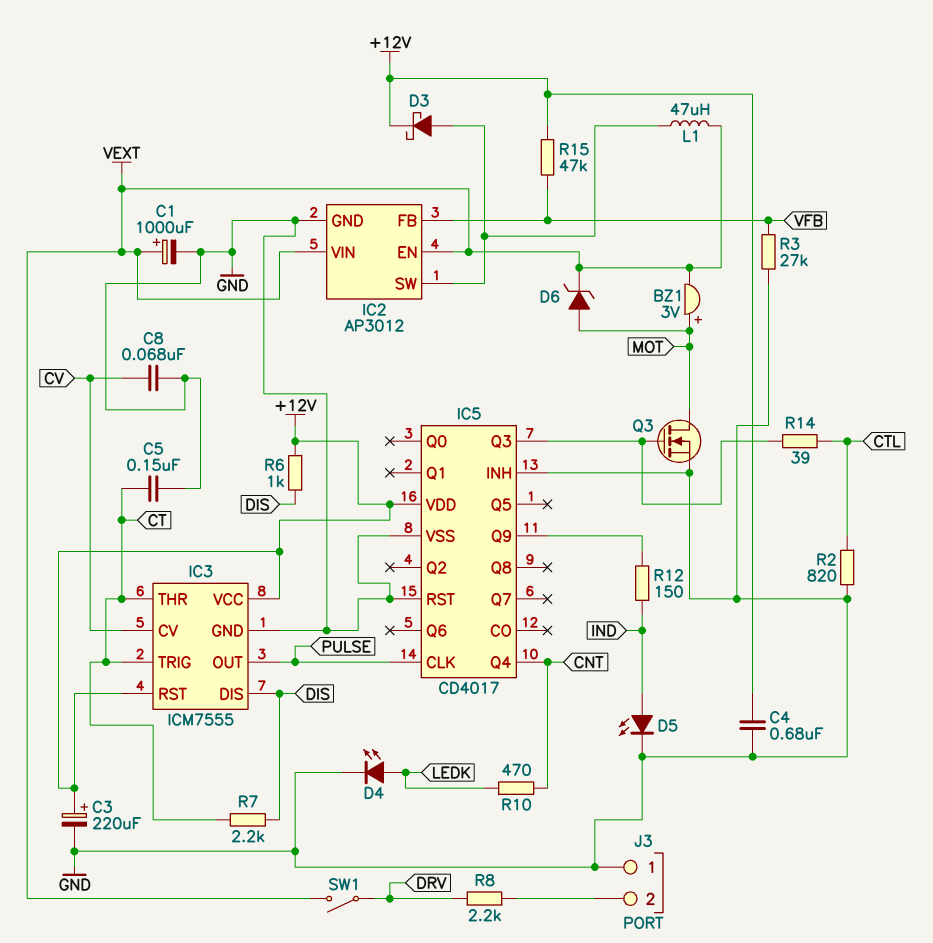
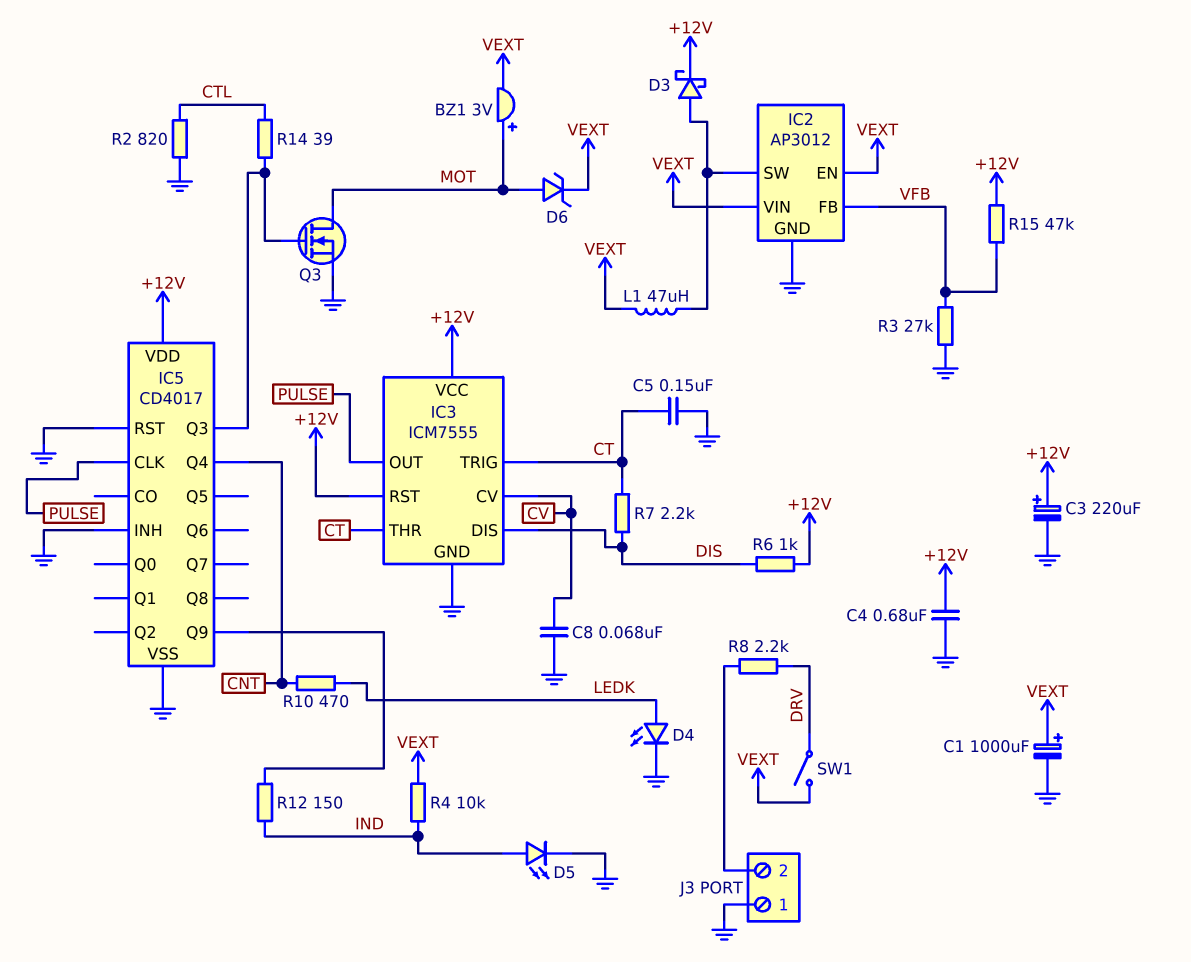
R4: none -> 10k (IND, VEXT)

